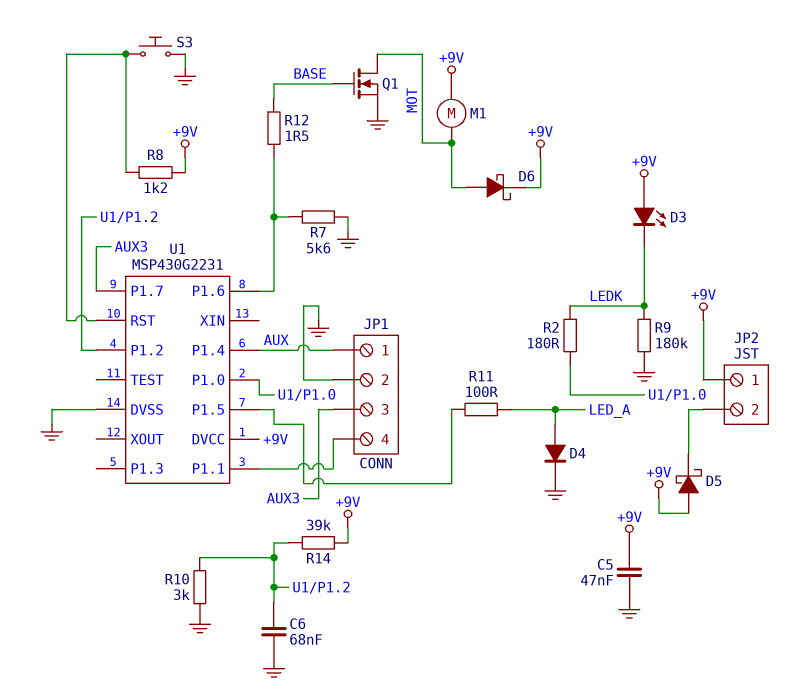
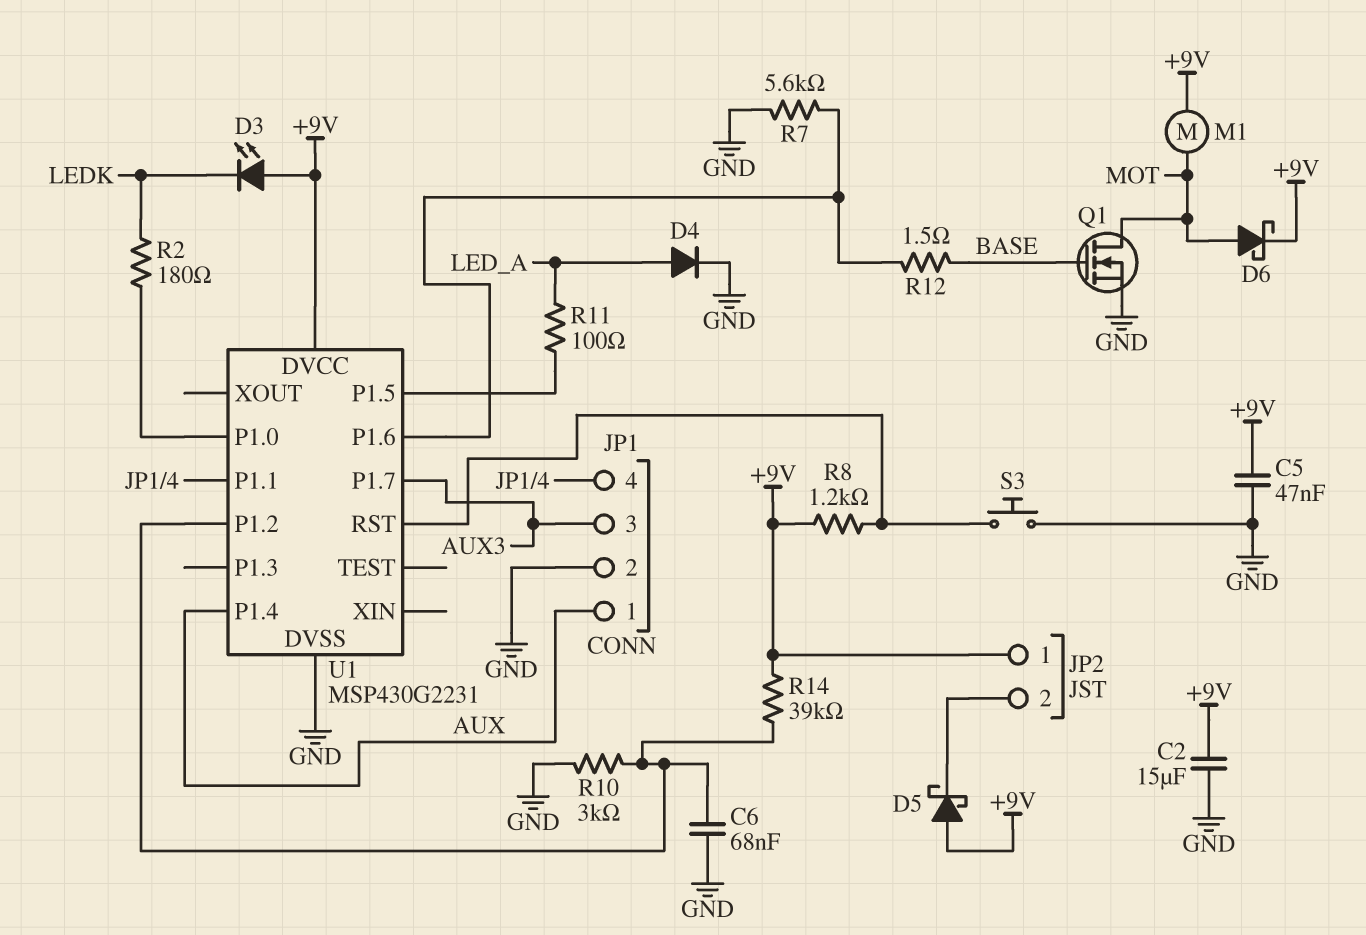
C2: none -> 15uF (+9V, GND)
R9: 180k (GND, LEDK) -> none

